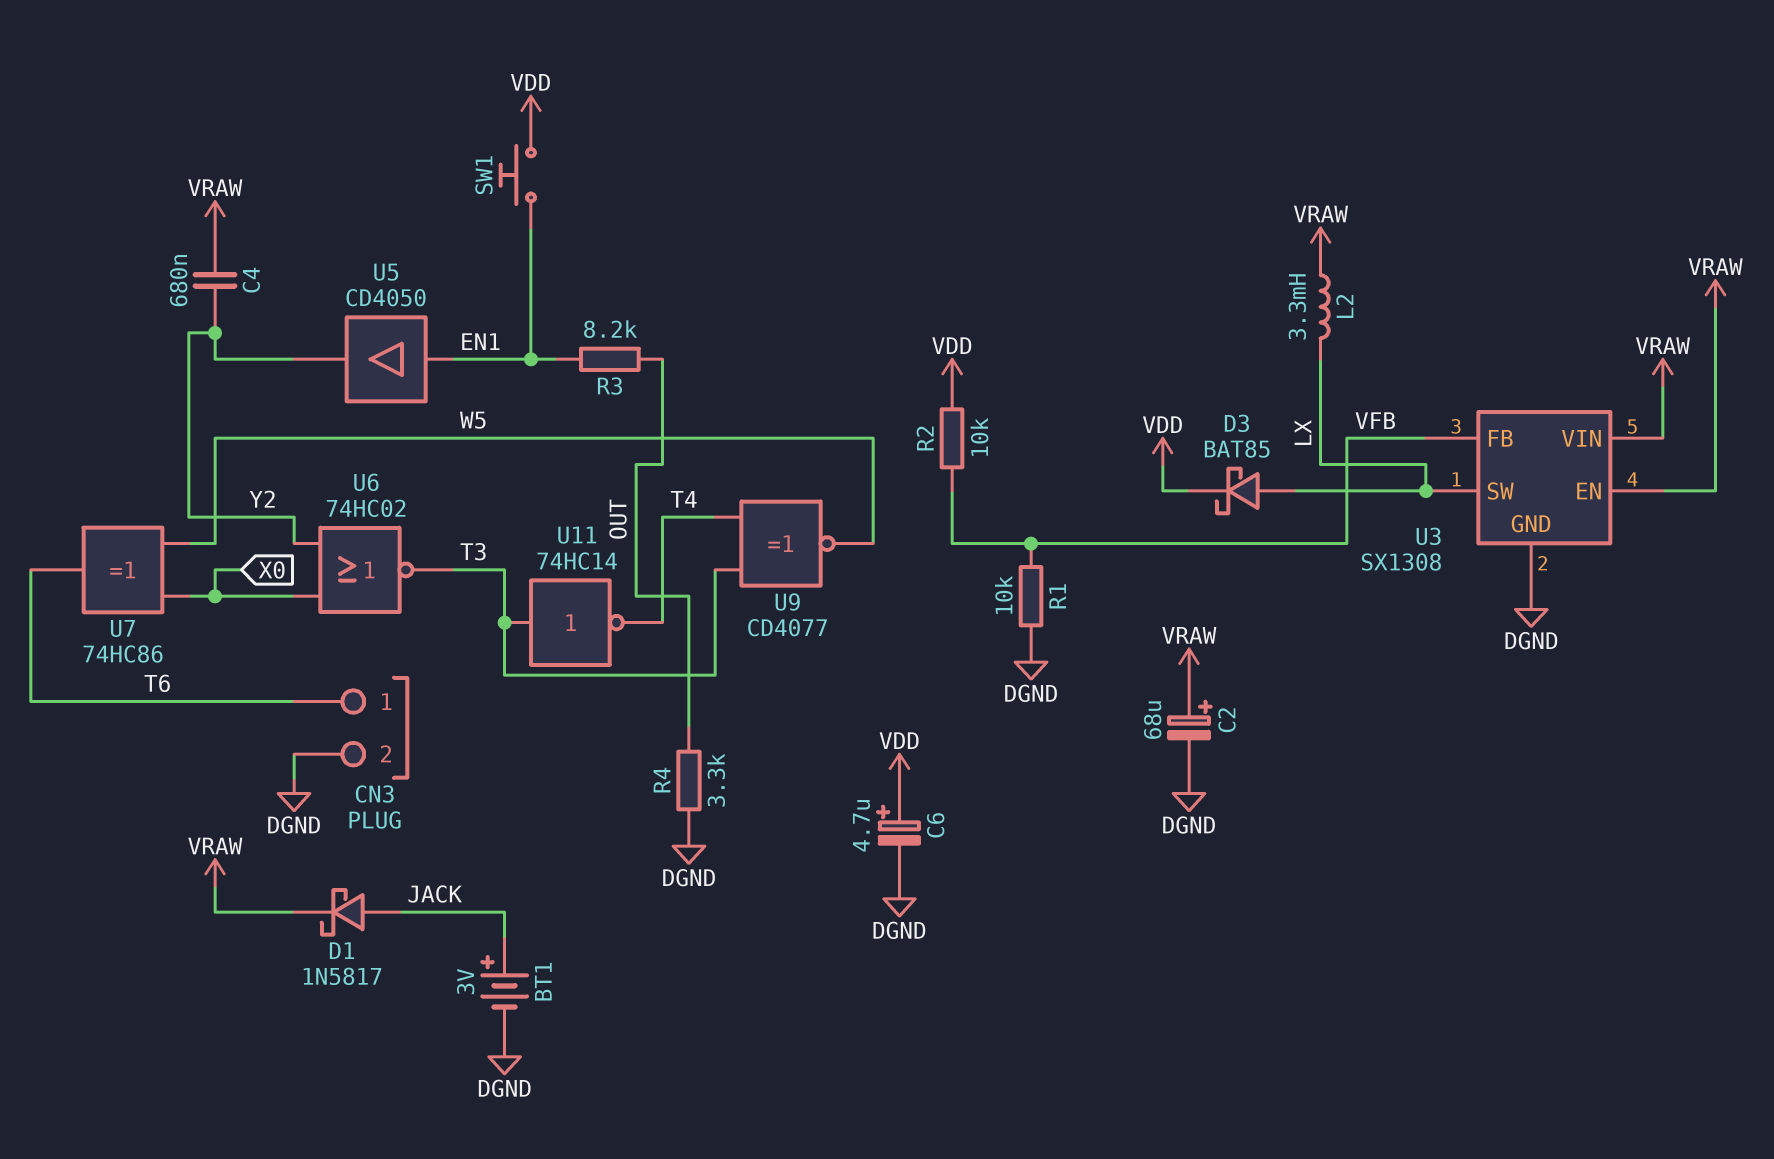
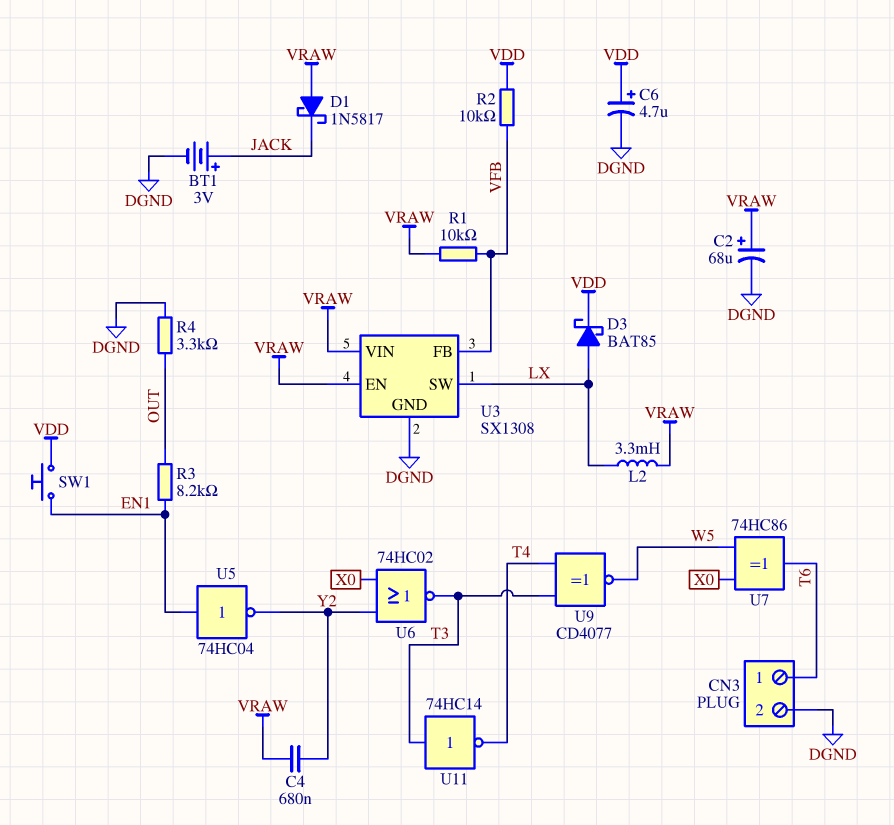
D1: schottky 1N5817 (A JACK, K VRAW) -> schottky 1N5817 (A VRAW, K JACK)
R1: 10k (DGND, VFB) -> 10k (VFB, VRAW)
U5: buffer CD4050 (in EN1, out Y2) -> NOT 74HC04 (in EN1, out Y2)

